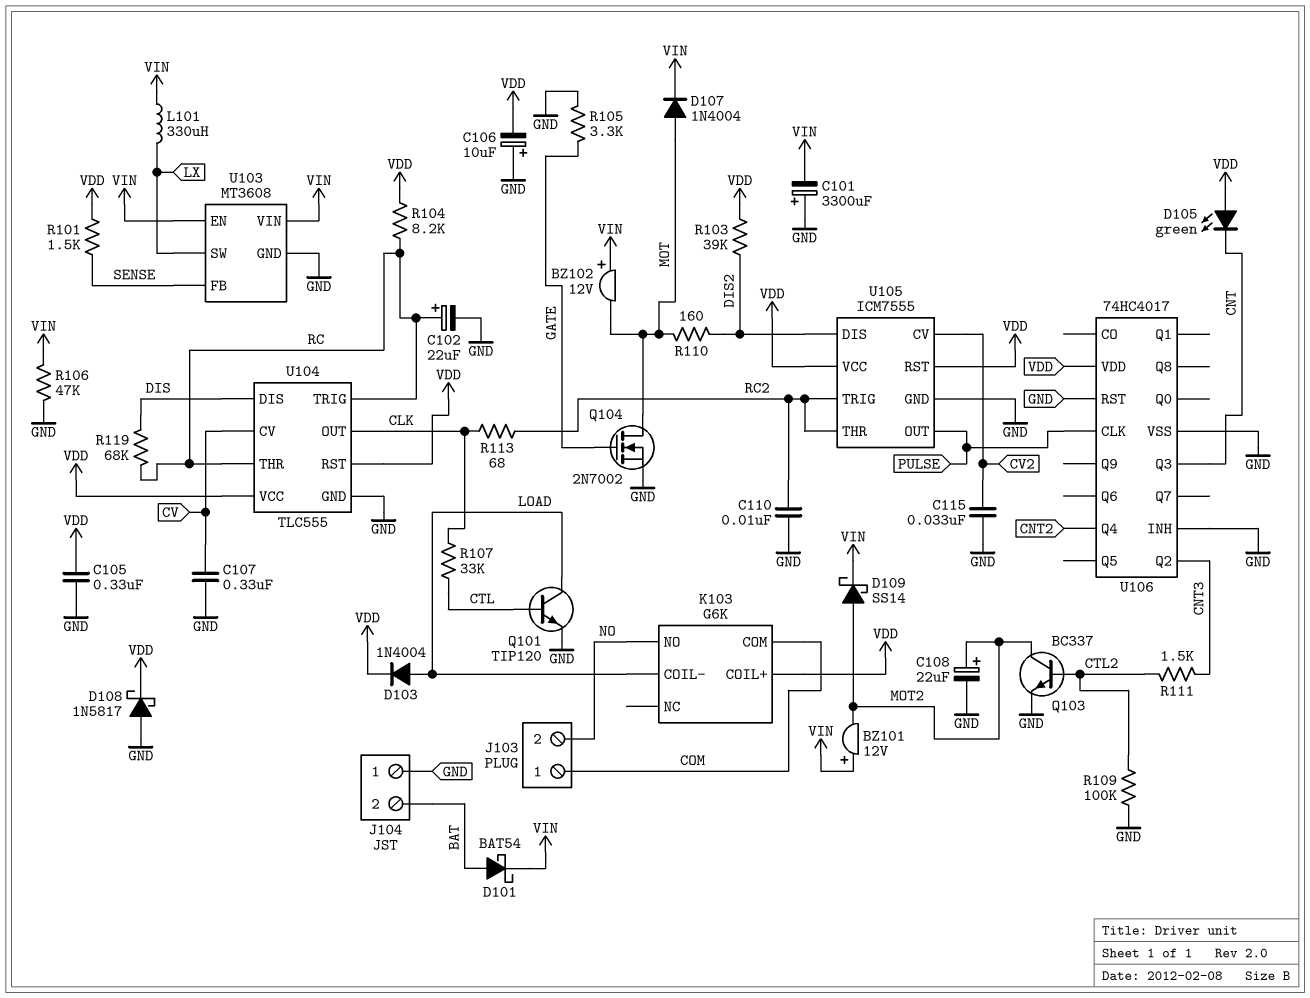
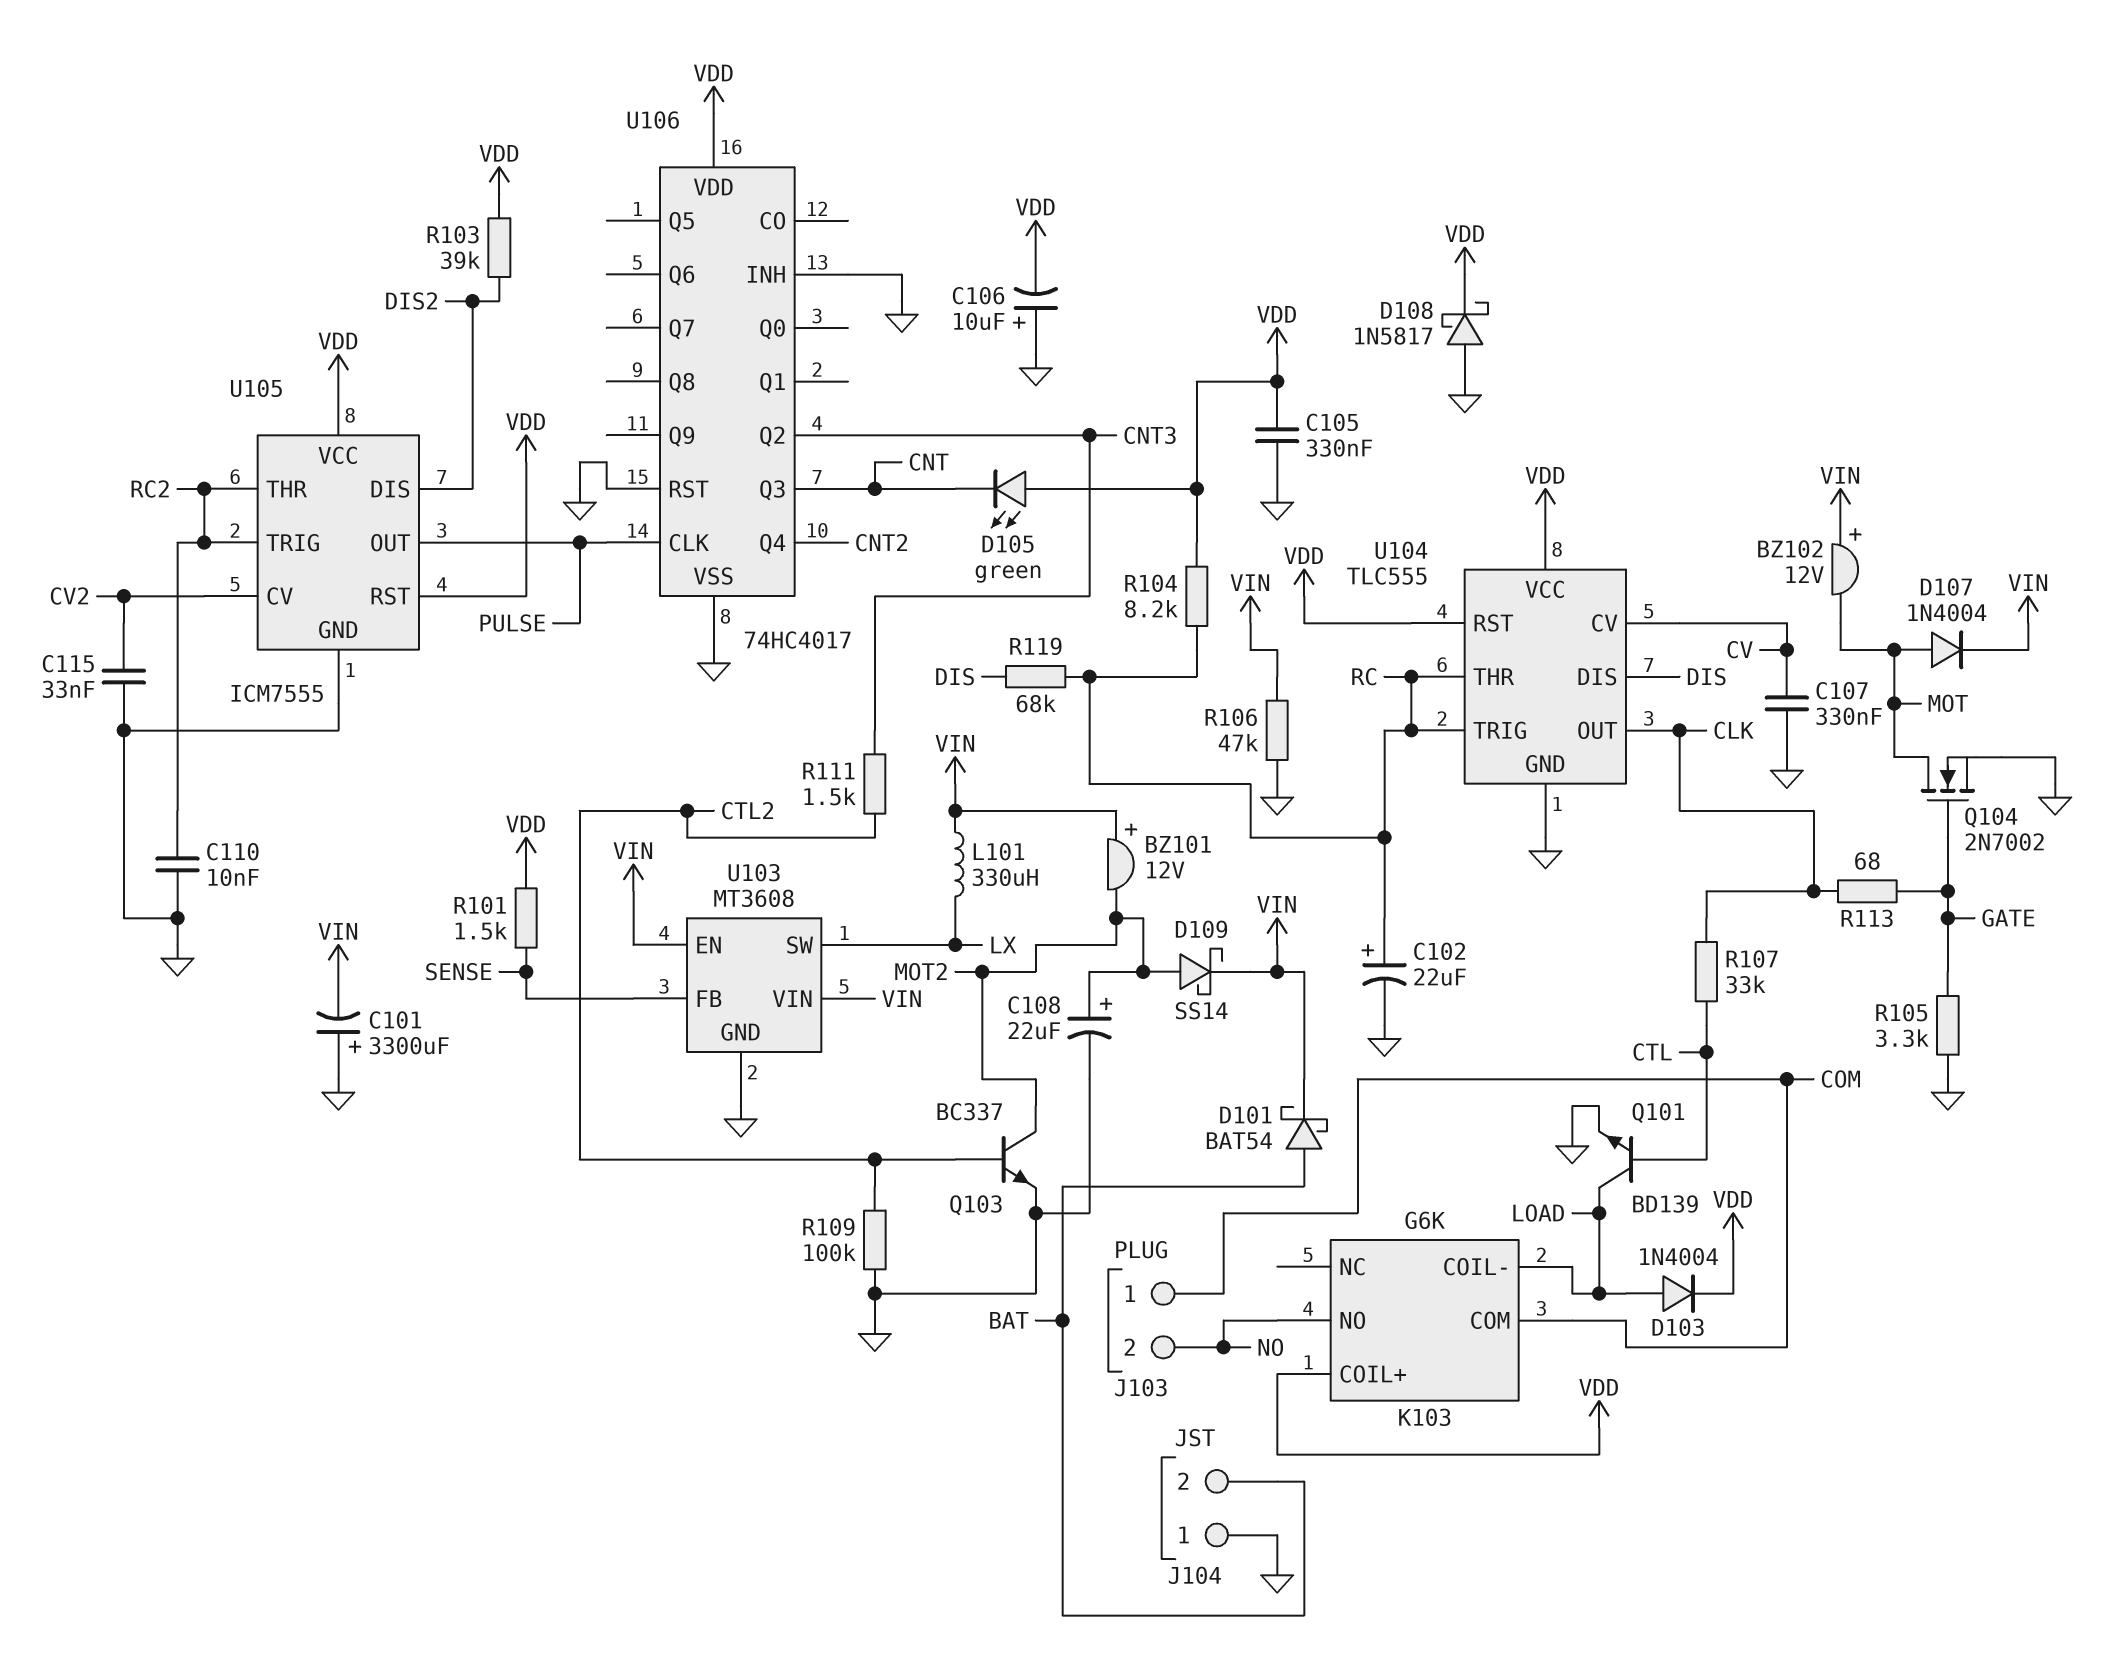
Q101: NPN TIP120 (B CTL, C LOAD, E GND) -> NPN BD139 (B CTL, C LOAD, E GND)
R110: 160 (DIS2, MOT) -> none
R113: 68 (CLK, RC2) -> 68 (CLK, GATE)

